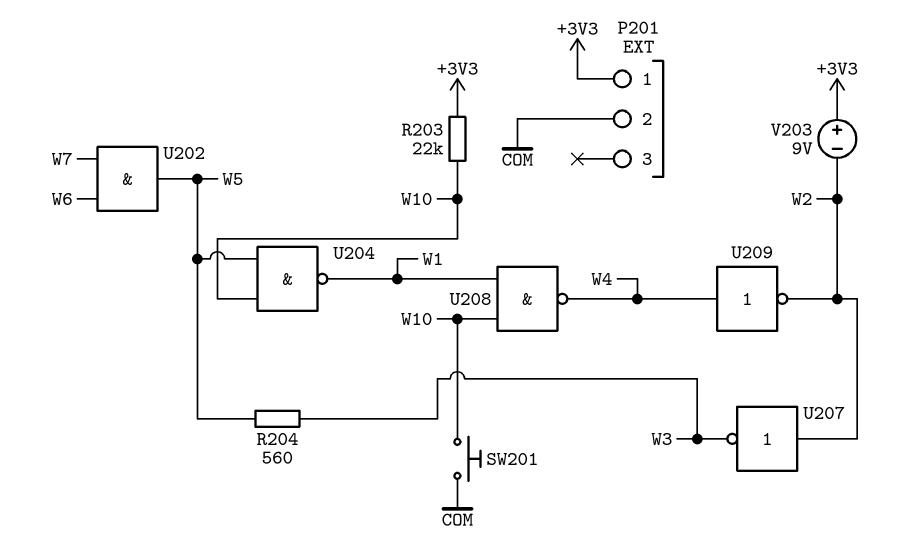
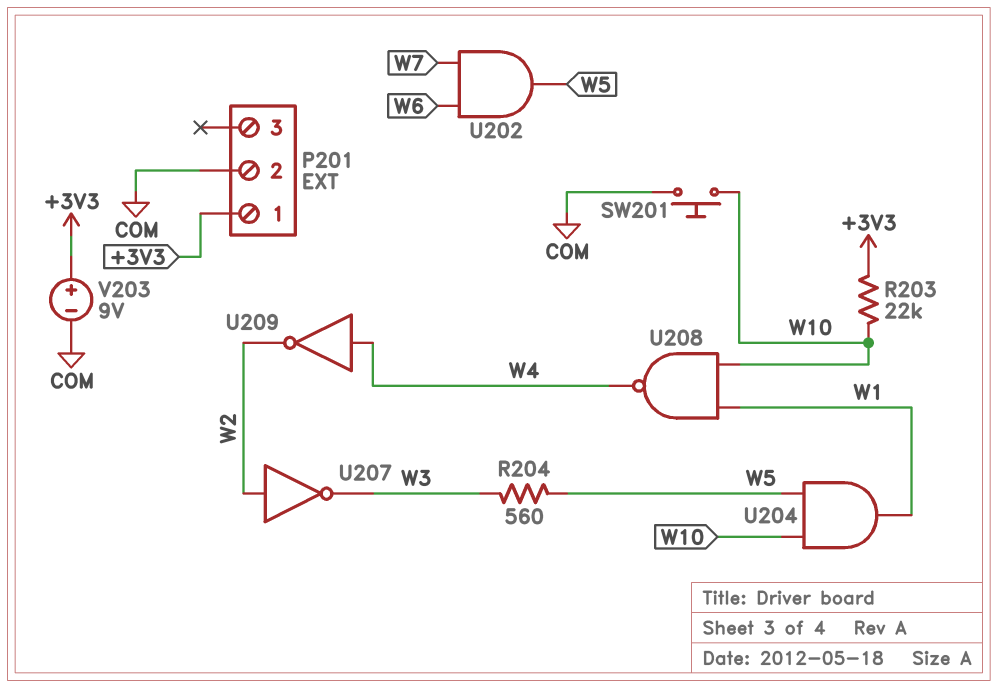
U204: NAND (in W5, in W10, out W1) -> AND (in W5, in W10, out W1)
V203: 9V (plus +3V3, minus W2) -> 9V (plus +3V3, minus COM)

